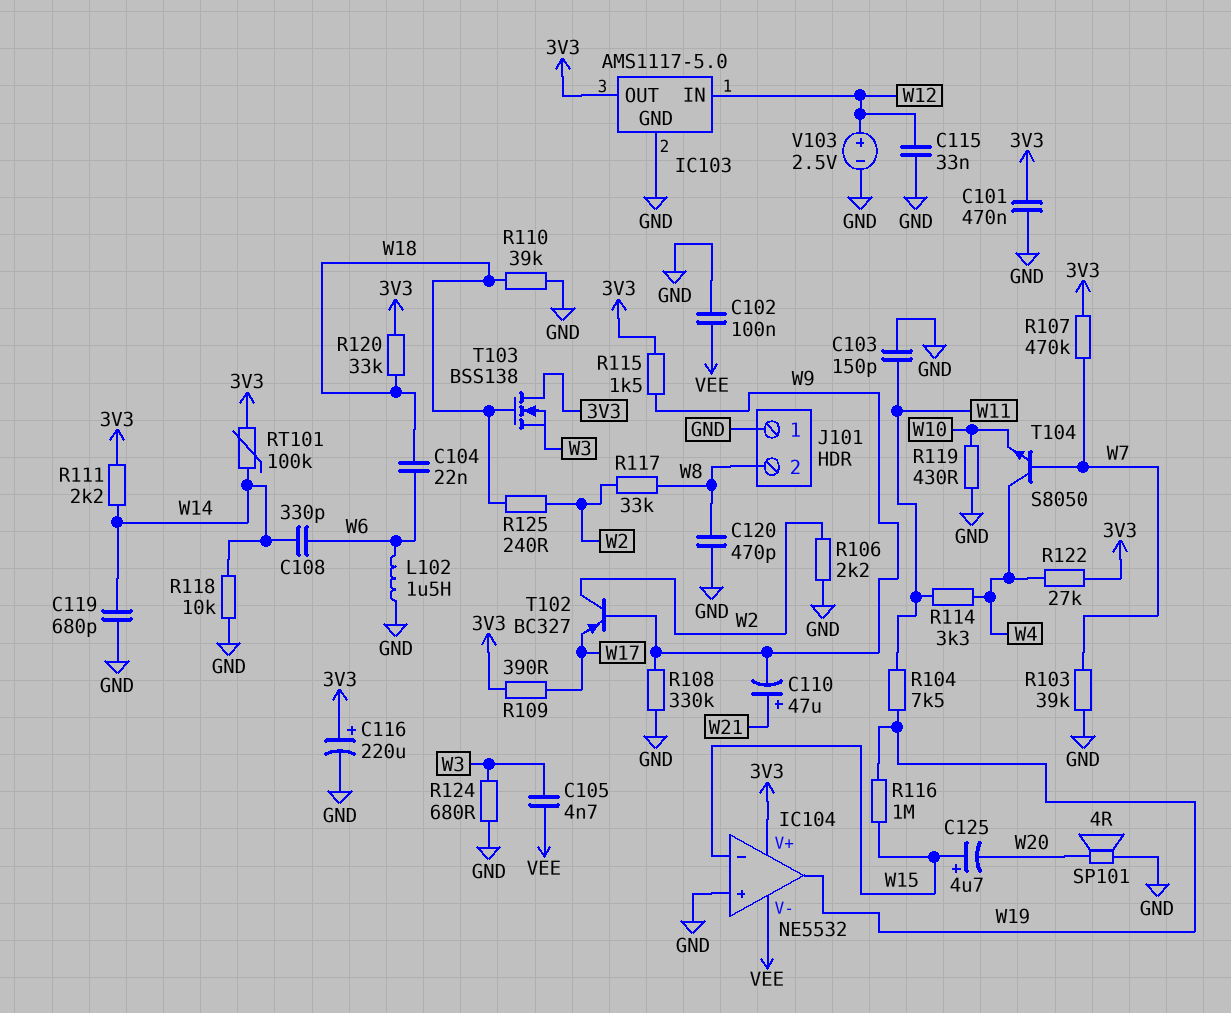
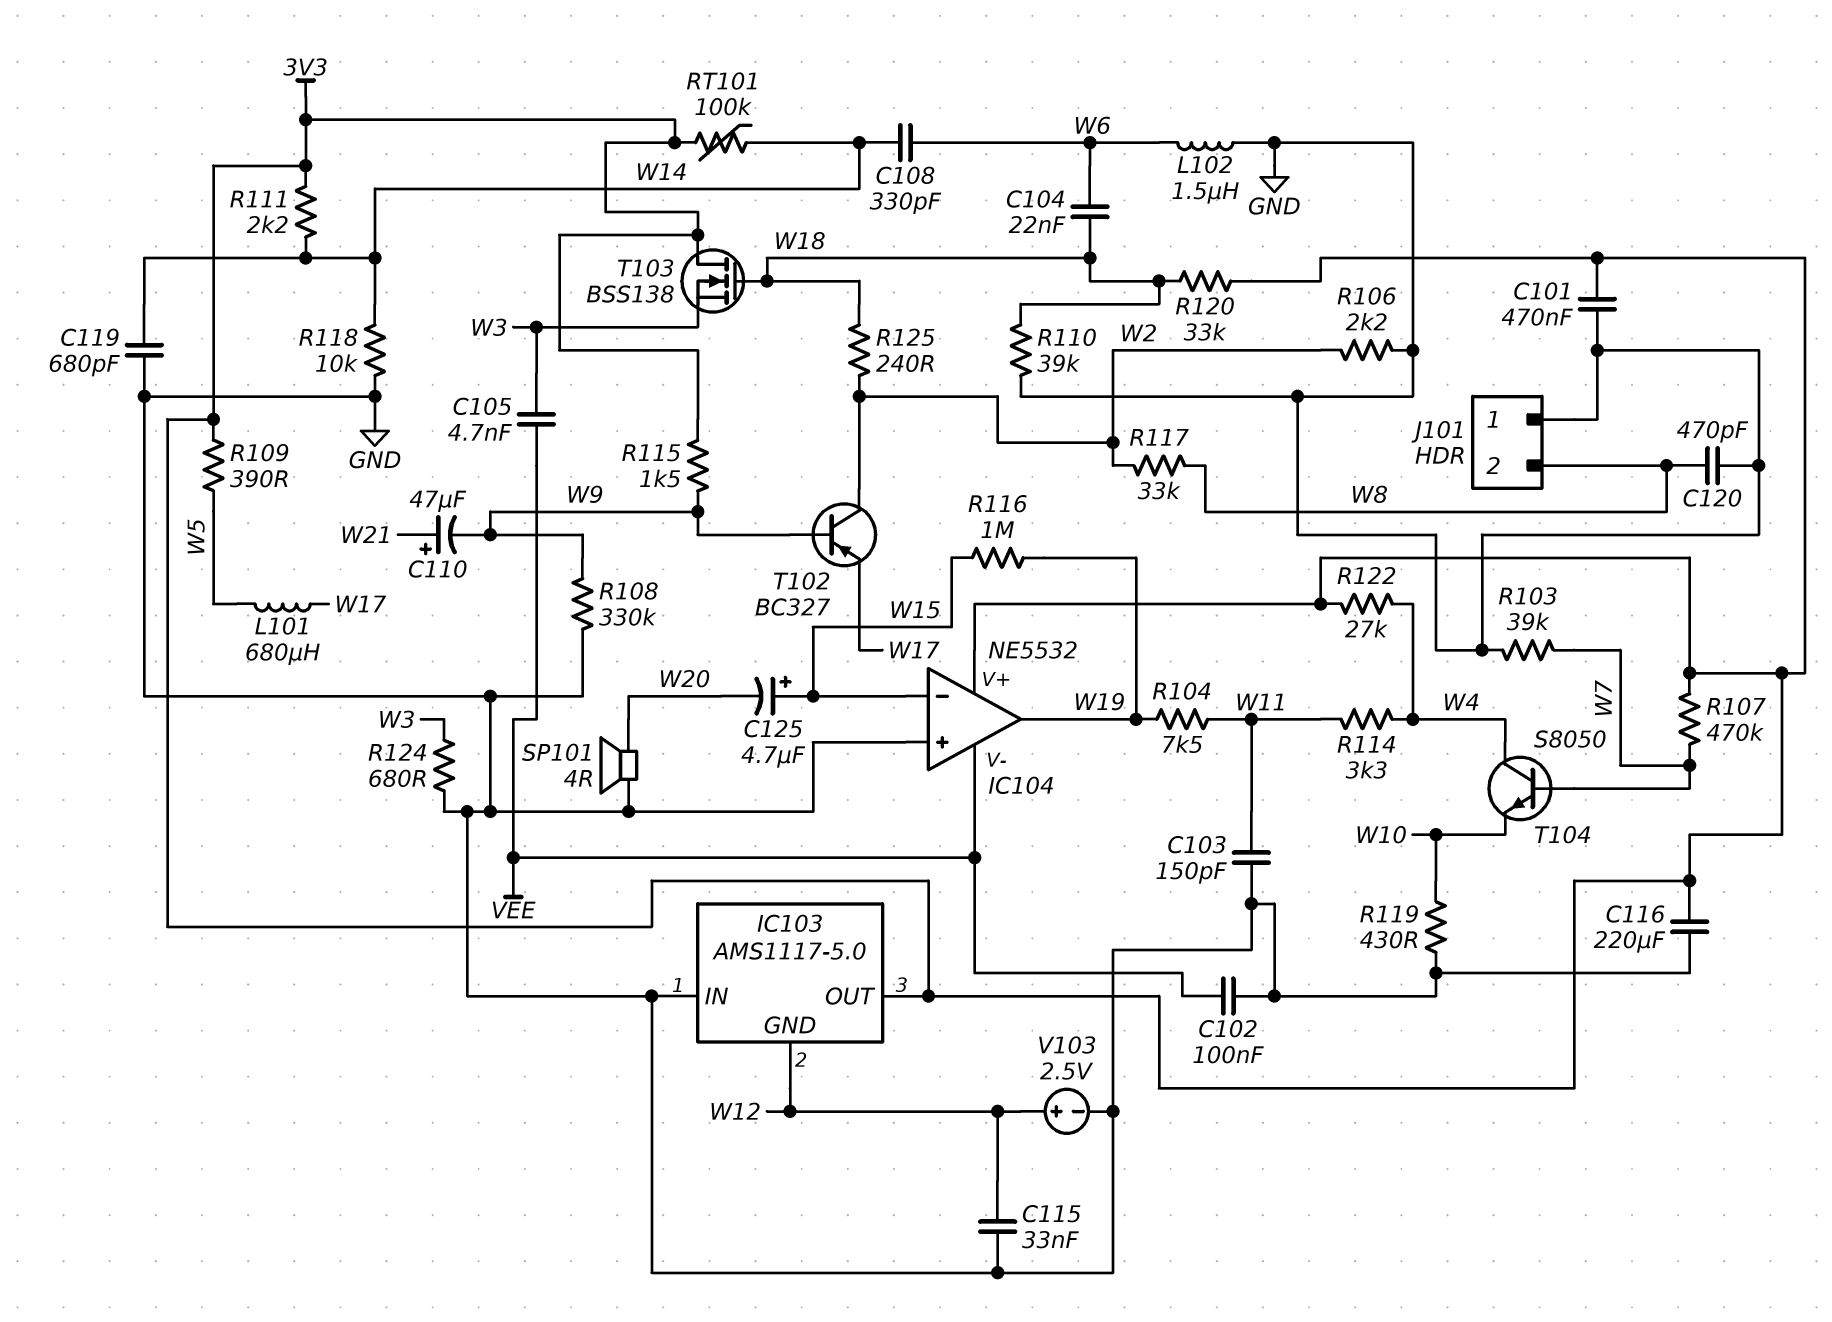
C116: 220uF (plus 3V3, minus GND) -> 220uF (3V3, GND)
IC103 pin GND: GND -> W12
IC103 pin IN: W12 -> GND
L101: none -> 680uH (W5, W17)
R109: 390 (3V3, W17) -> 390 (3V3, W5)

